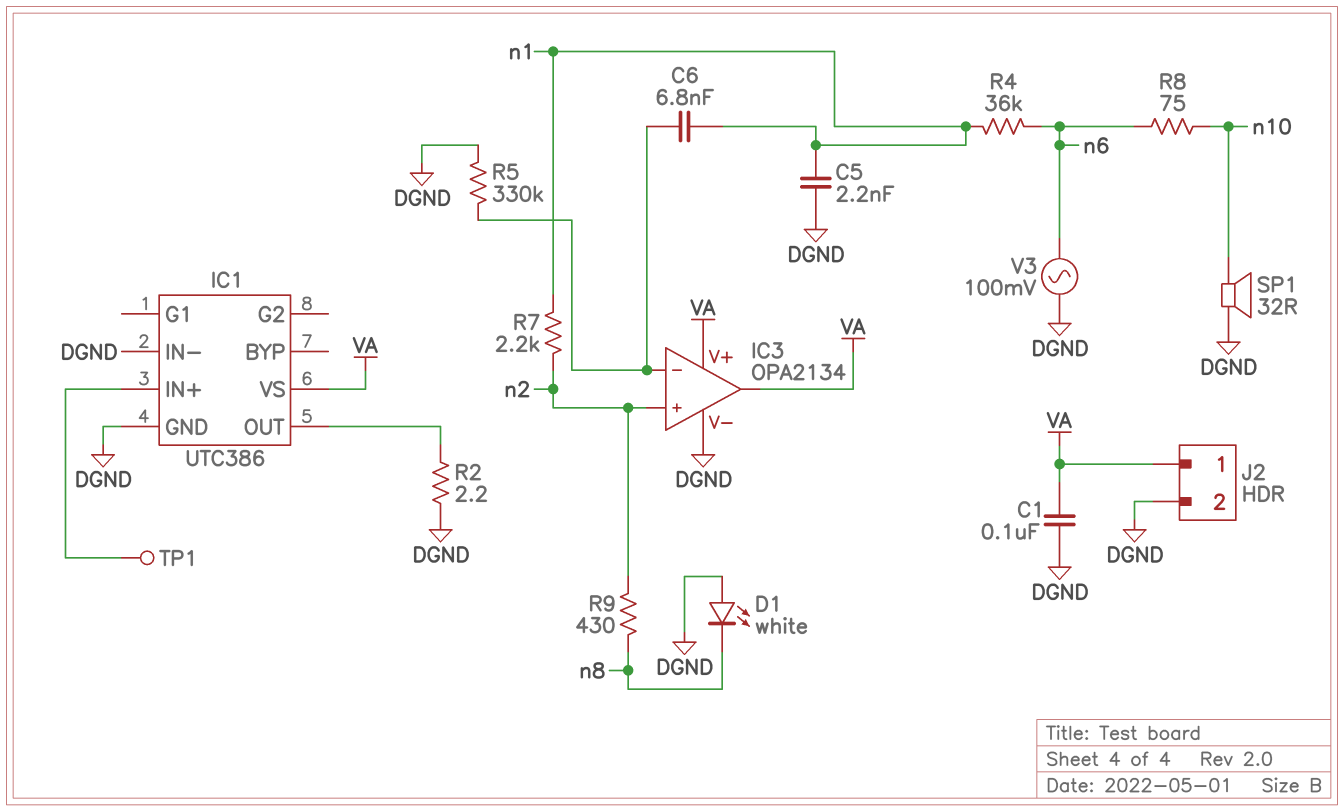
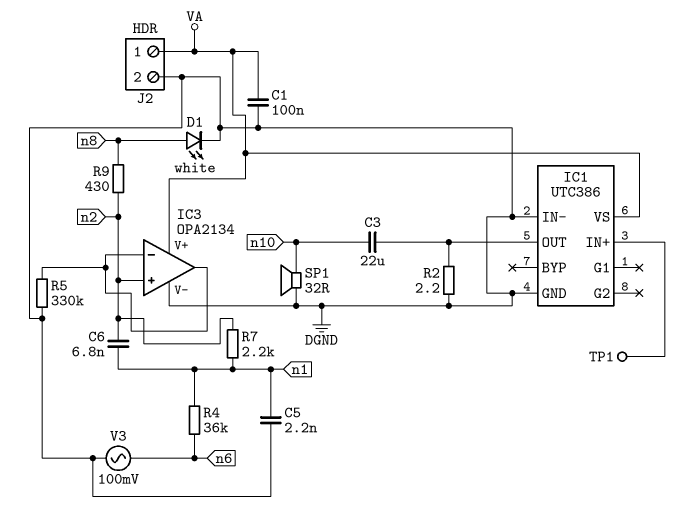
C3: none -> 22uF (IC1/OUT, n10)
C6: 6.8nF (IC3/in-, n1) -> 6.8nF (n1, n2)
D1: LED white (A DGND, K n8) -> LED white (A n8, K DGND)
IC3 pin out: VA -> IC3/in-
R8: 75 (n6, n10) -> none

